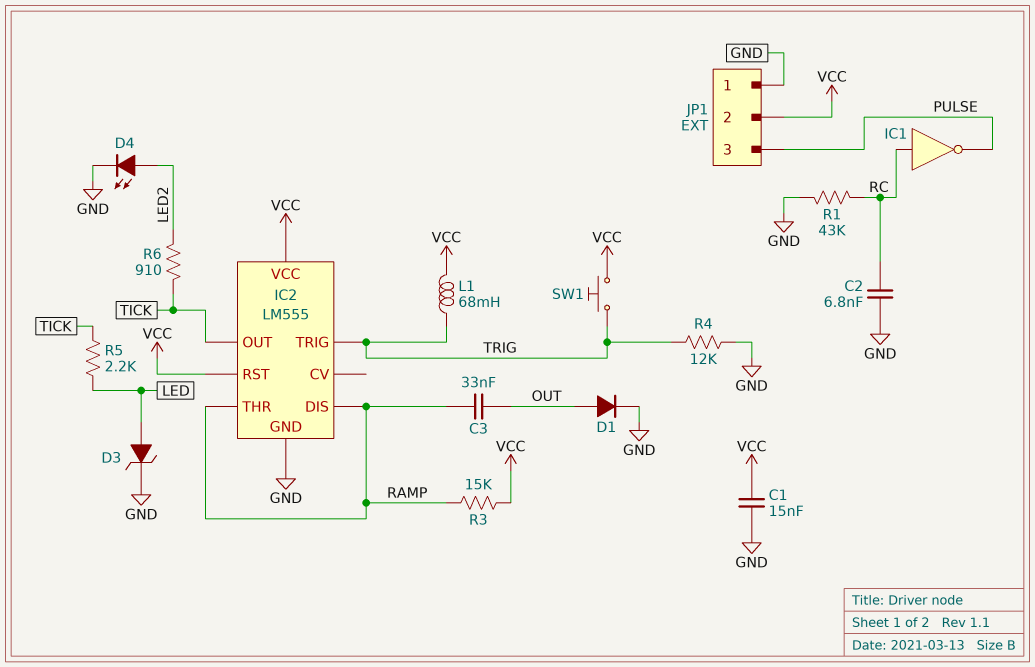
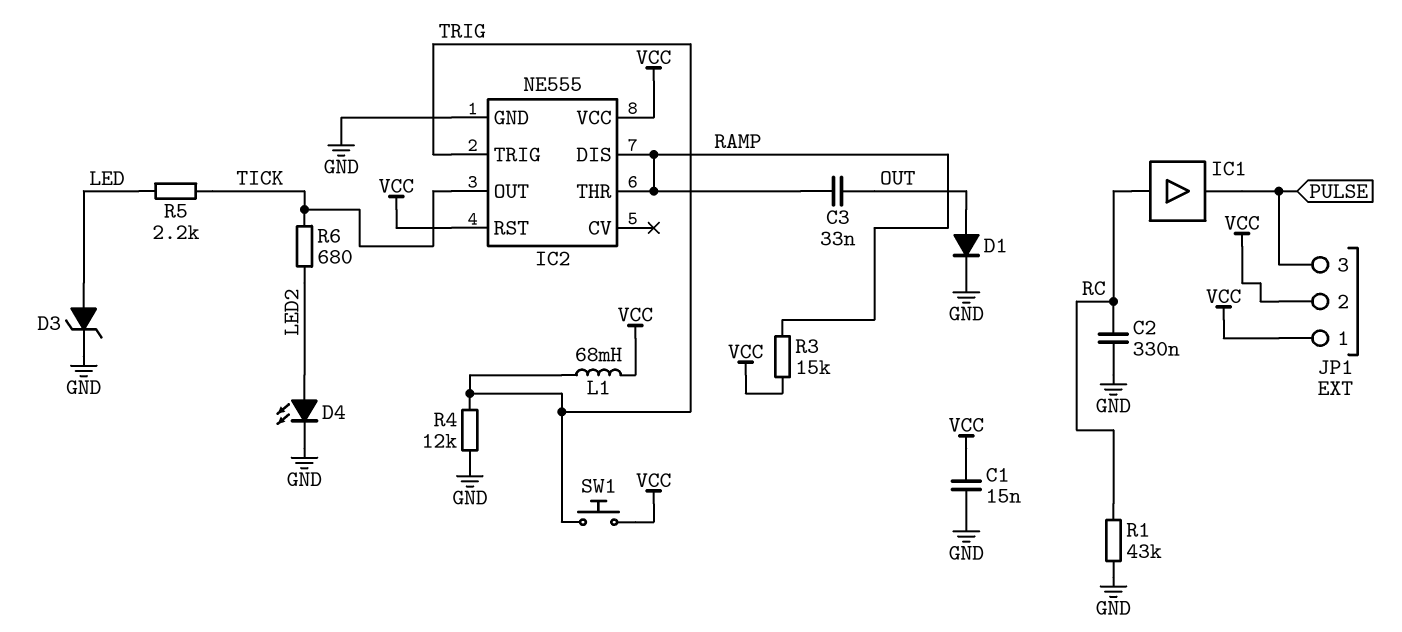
C2: 6.8nF (GND, RC) -> 330nF (GND, RC)
IC1: NOT (in RC, out PULSE) -> buffer (in RC, out PULSE)
IC2: LM555 -> NE555
JP1 pin 1: GND -> VCC
R6: 910 (LED2, TICK) -> 680 (LED2, TICK)

